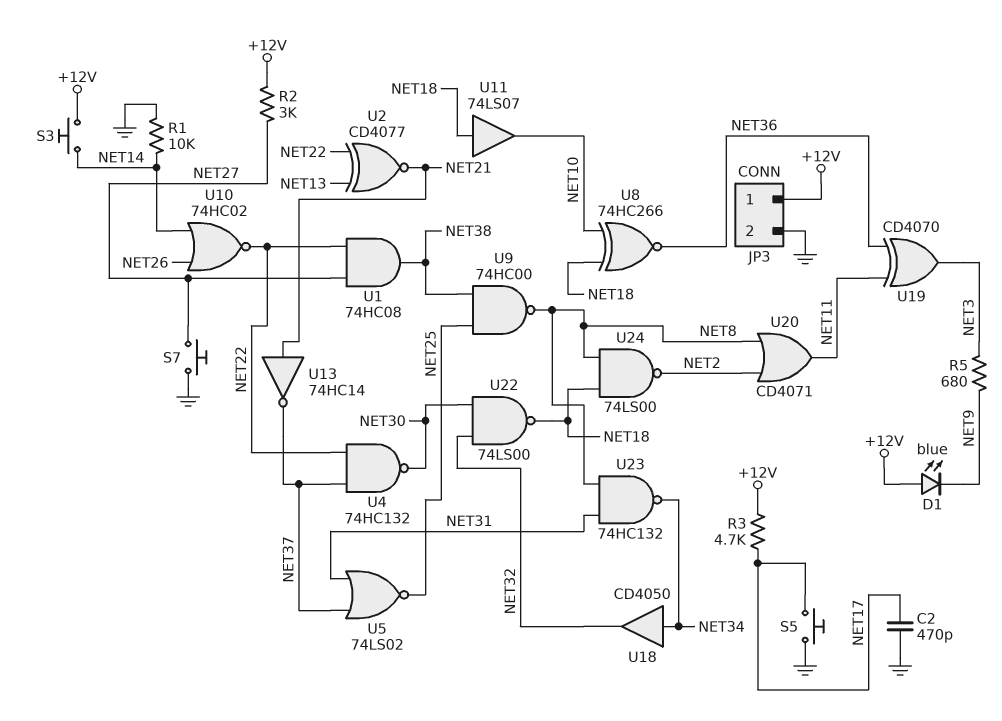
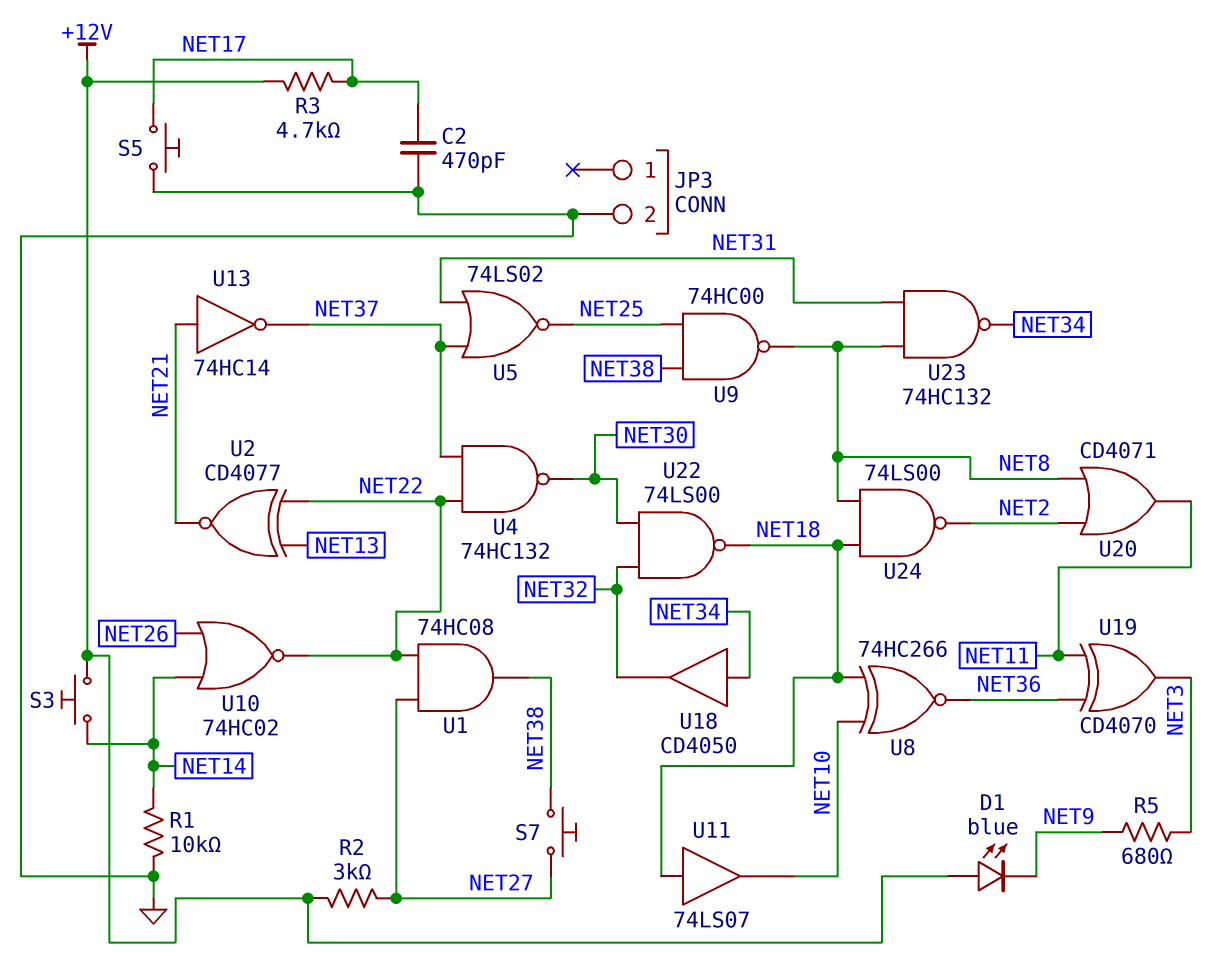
JP3 pin 1: +12V -> none
S7: button (GND, NET27) -> button (NET27, NET38)

